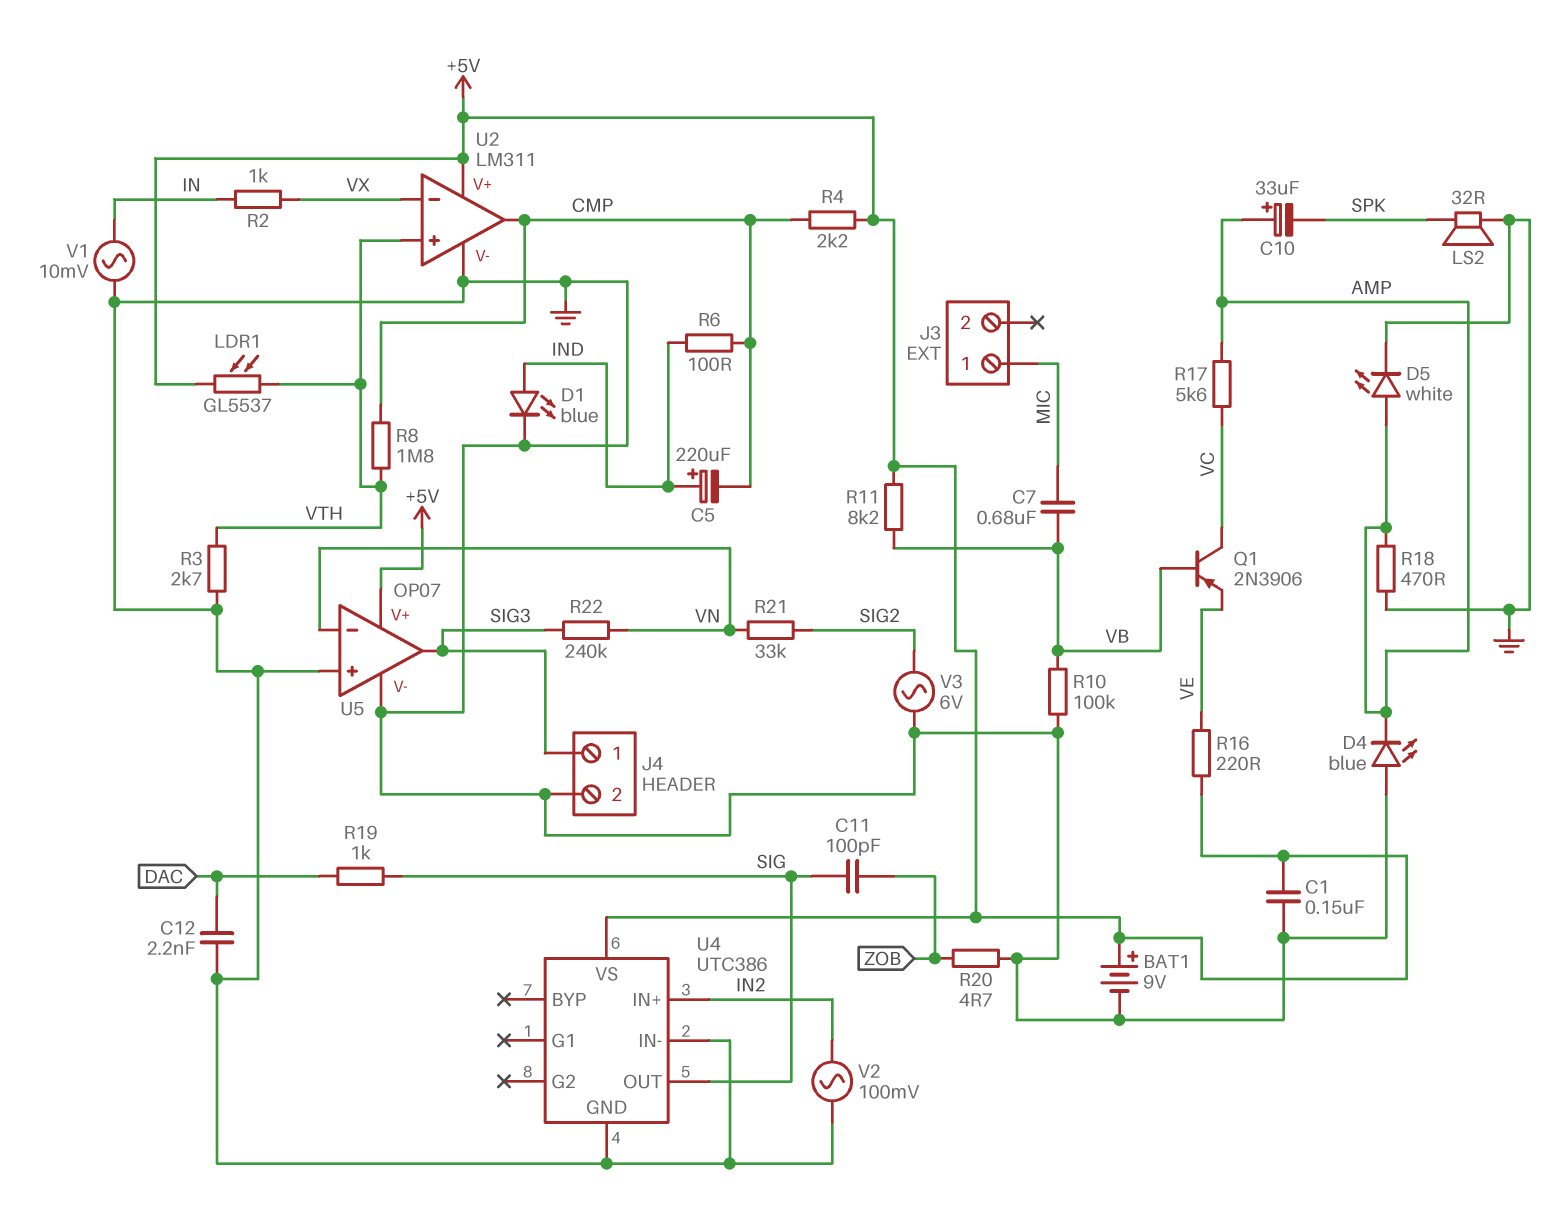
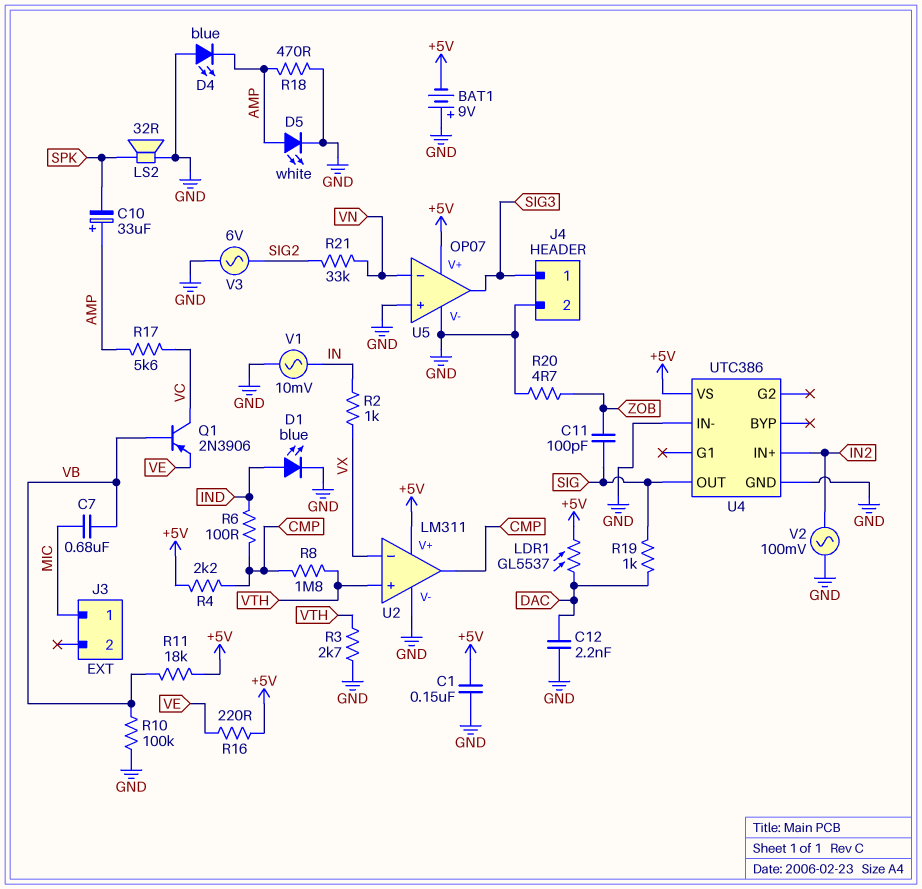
BAT1: 9V (plus +5V, minus GND) -> 9V (plus GND, minus +5V)
C5: 220uF (plus IND, minus CMP) -> none
LDR1: GL5537 (+5V, VTH) -> GL5537 (+5V, DAC)
R11: 8.2k (+5V, VB) -> 18k (+5V, VB)
R22: 240k (SIG3, VN) -> none

